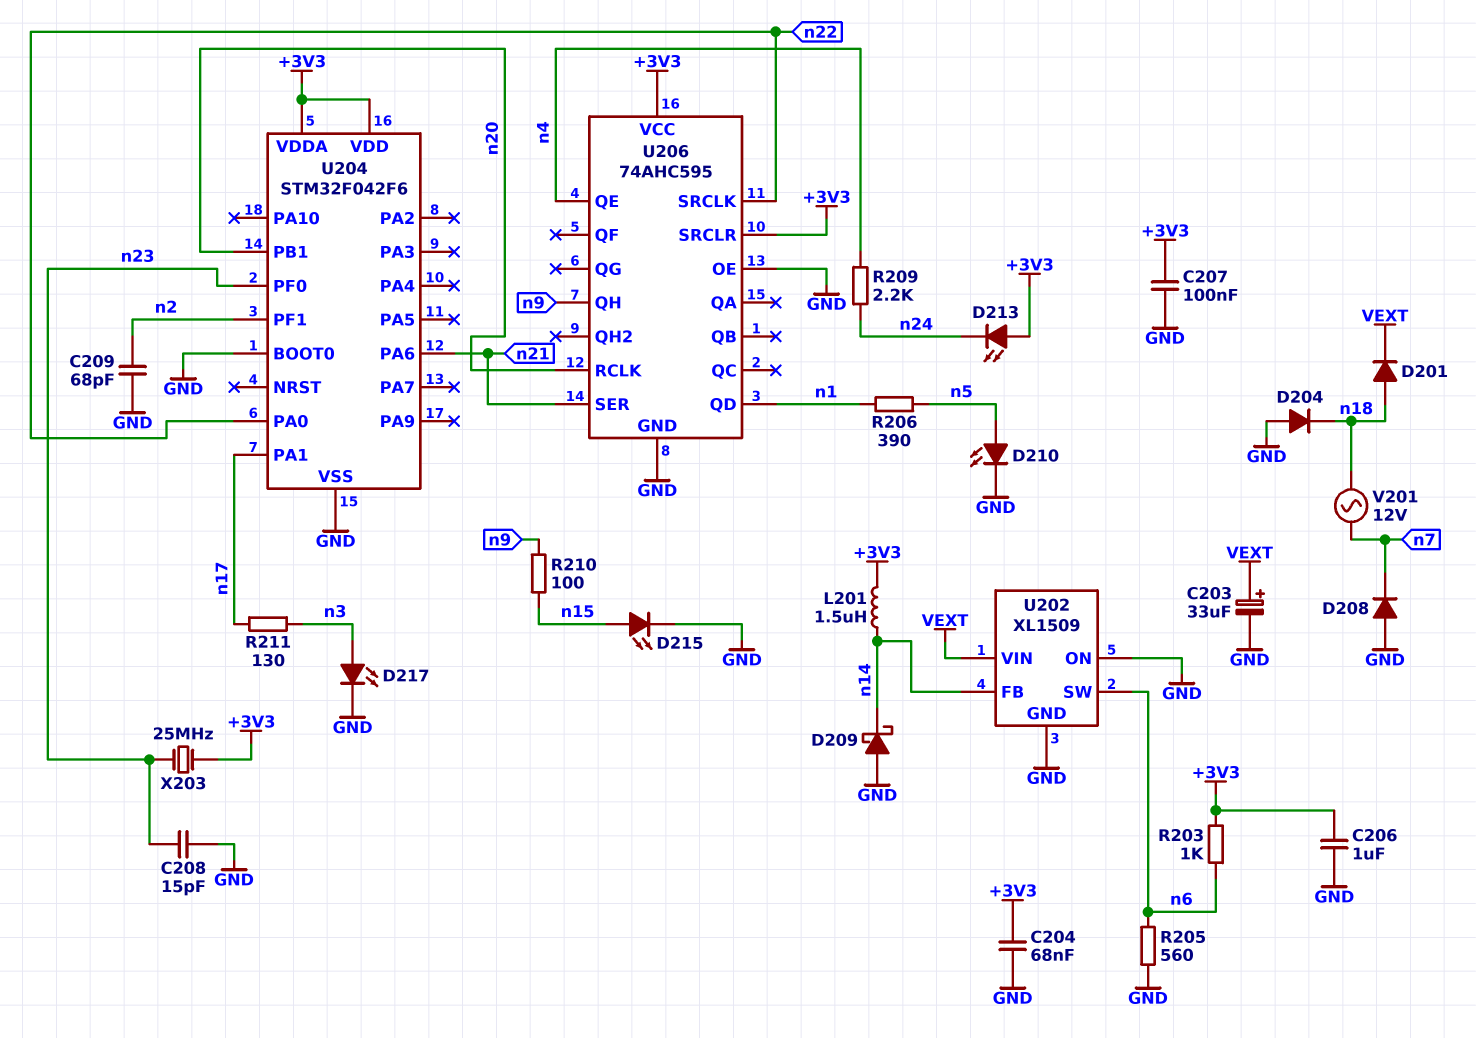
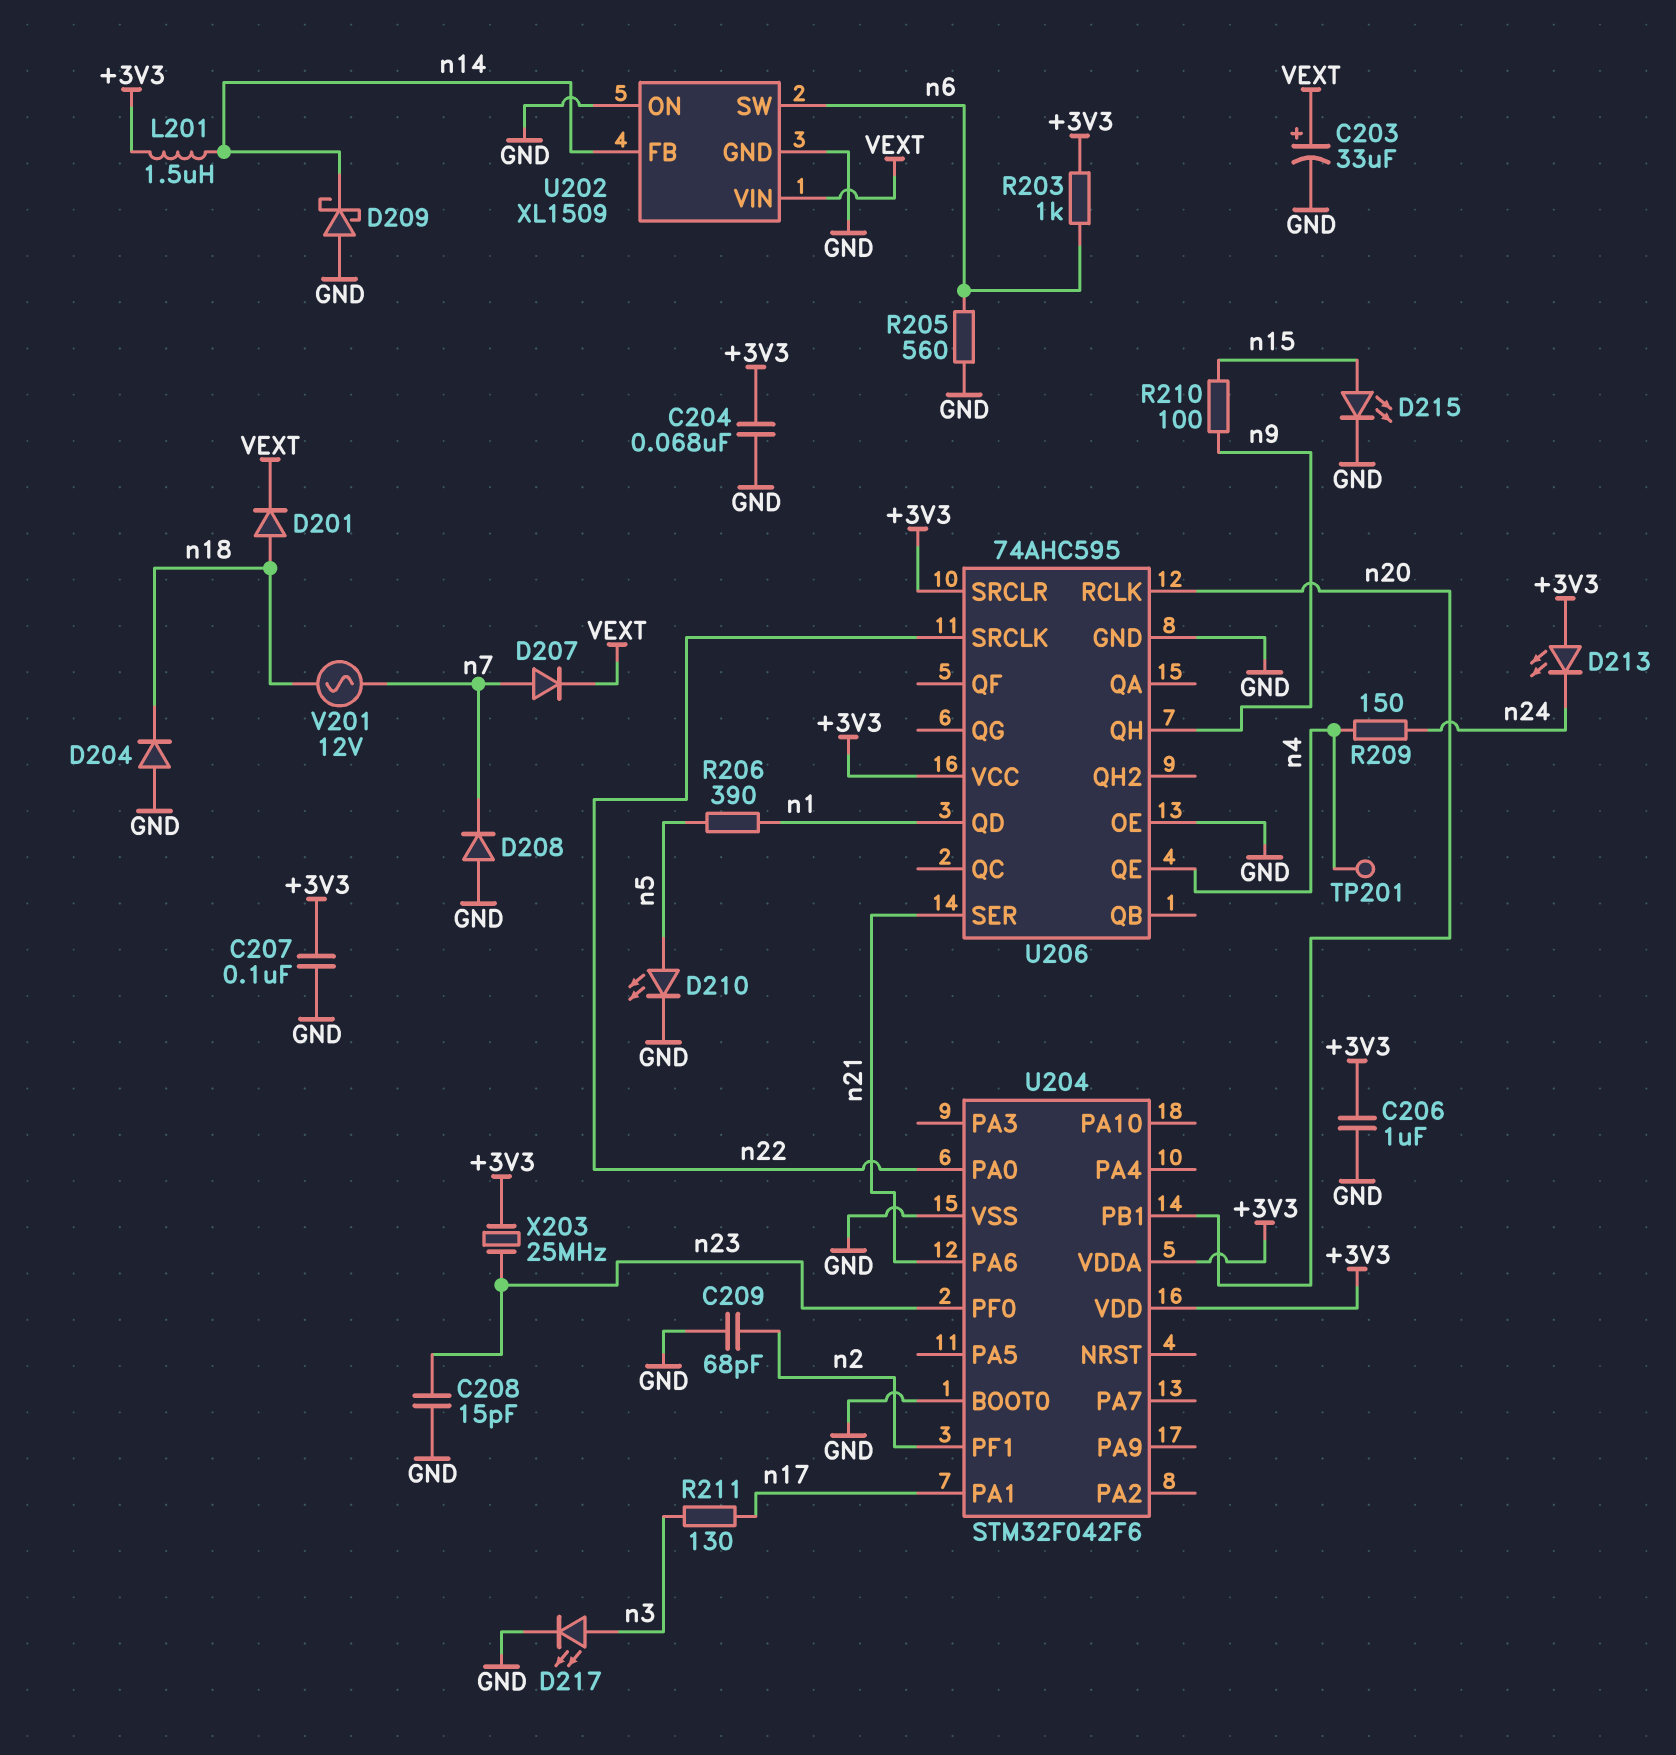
D207: none -> diode (A n7, K VEXT)
R209: 2.2k (n4, n24) -> 150 (n4, n24)
TP201: none -> test point (n4)

